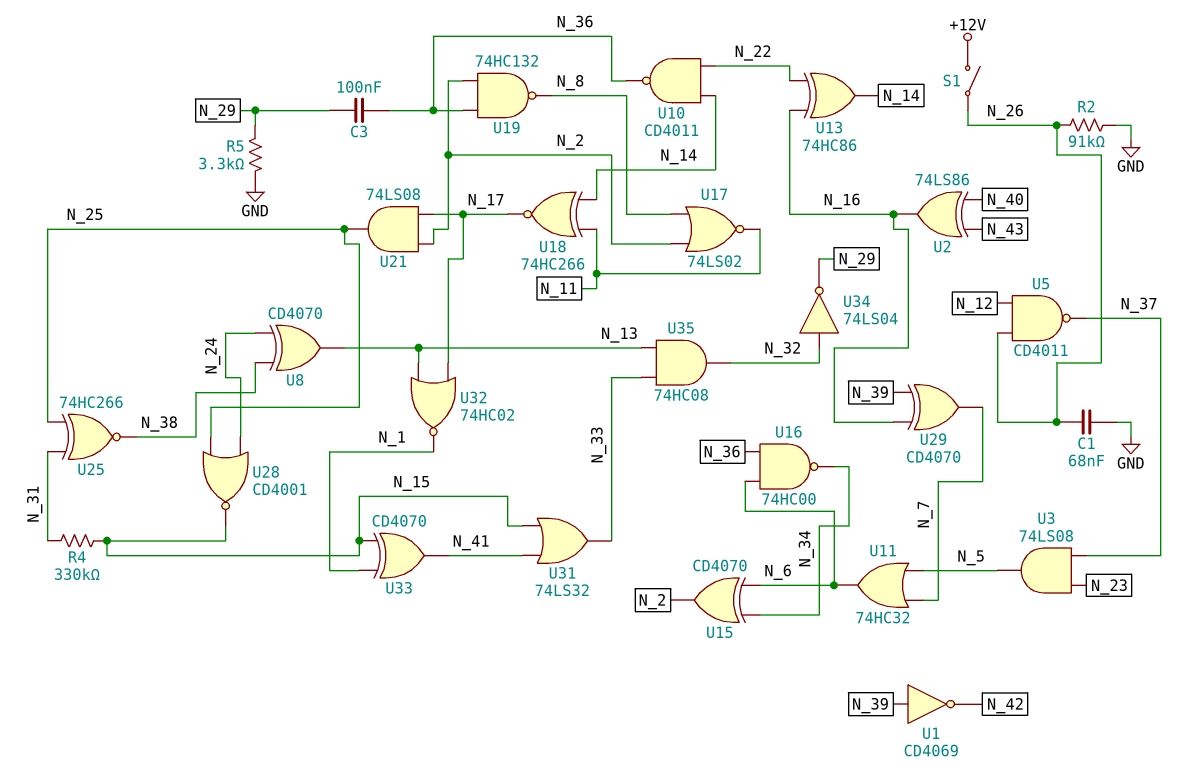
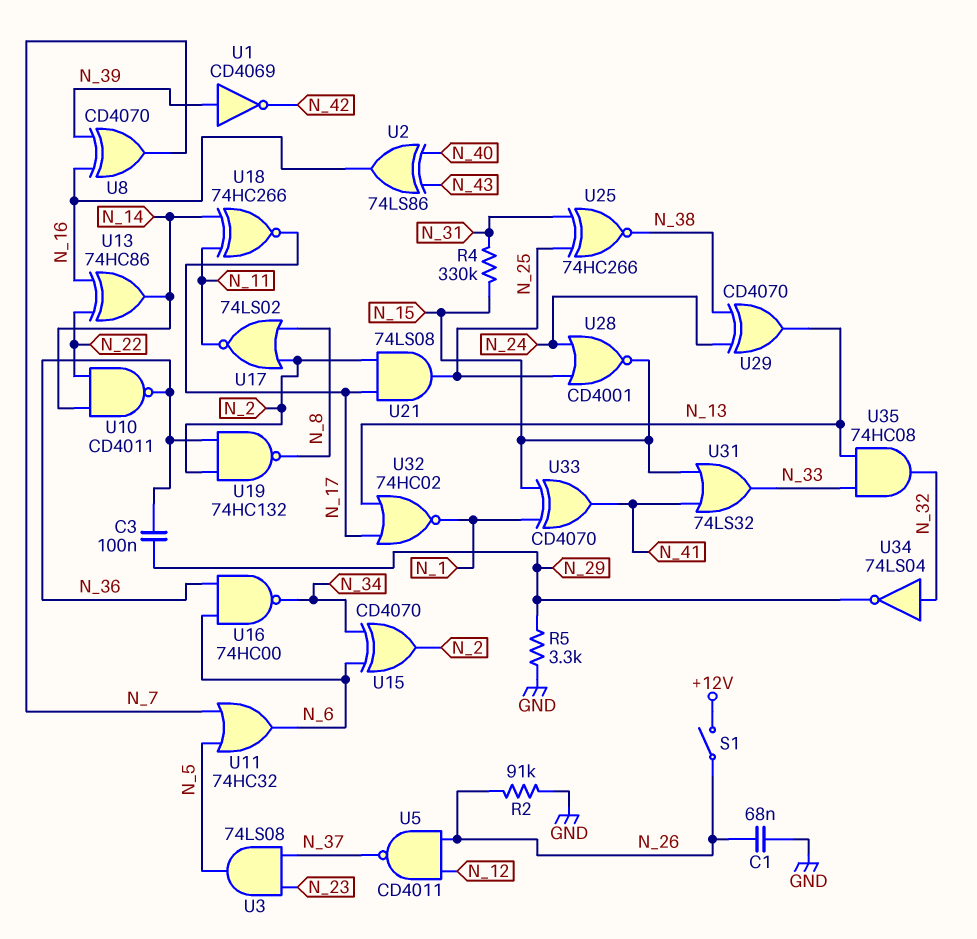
U8: XOR CD4070 (in N_24, in N_38, out N_13) -> XOR CD4070 (in N_16, in N_39, out N_7)
U29: XOR CD4070 (in N_16, in N_39, out N_7) -> XOR CD4070 (in N_24, in N_38, out N_13)

